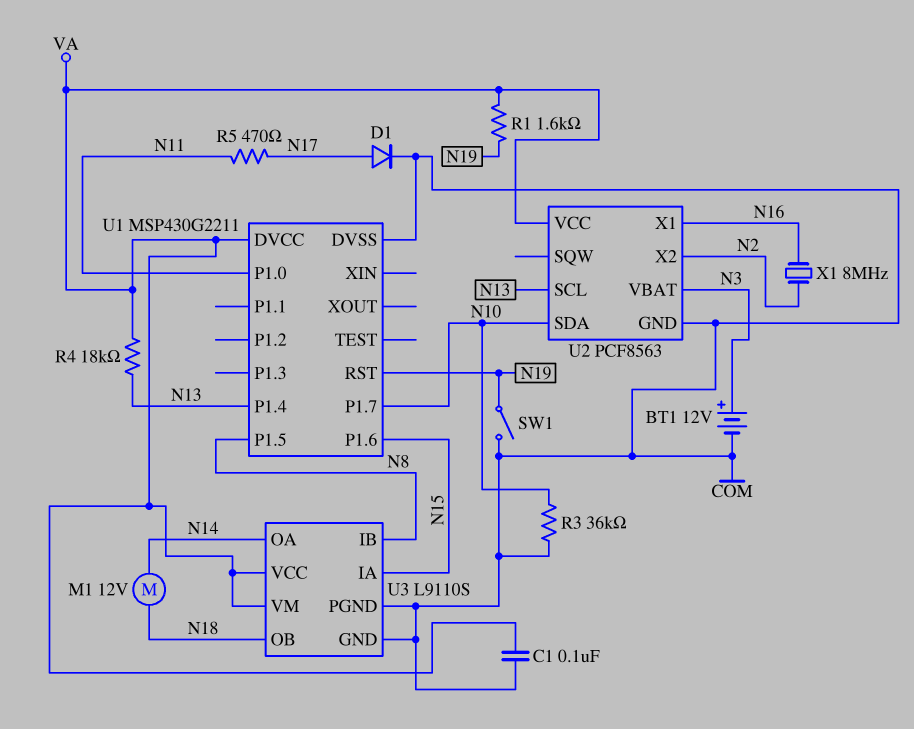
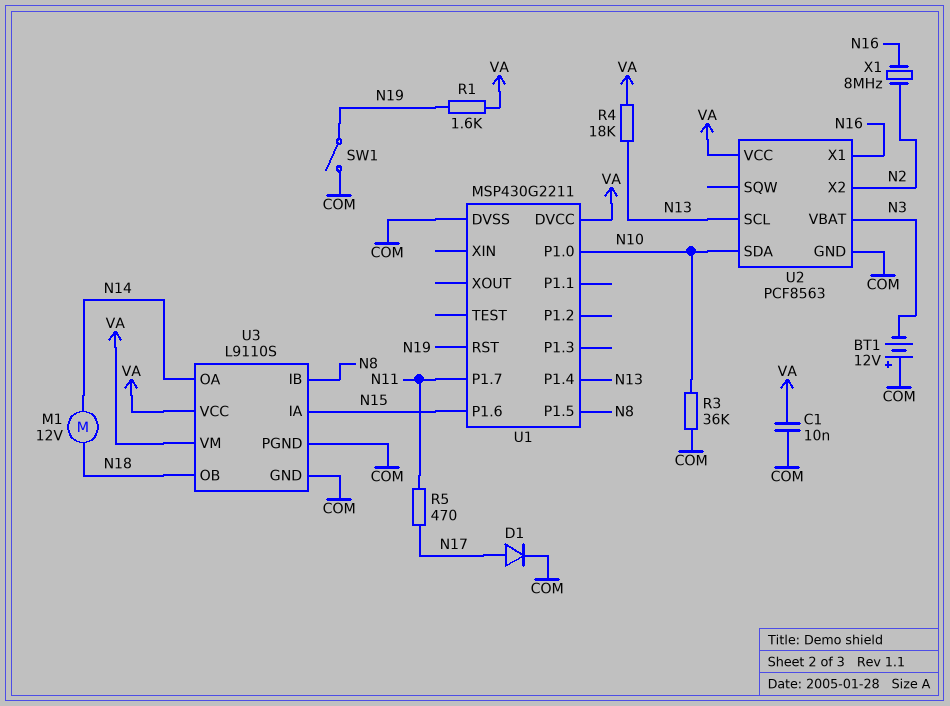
BT1: 12V (plus N3, minus COM) -> 12V (plus COM, minus N3)
C1: 100nF (COM, VA) -> 10nF (COM, VA)
U1 pin P1.0: N11 -> N10
U1 pin P1.7: N10 -> N11

